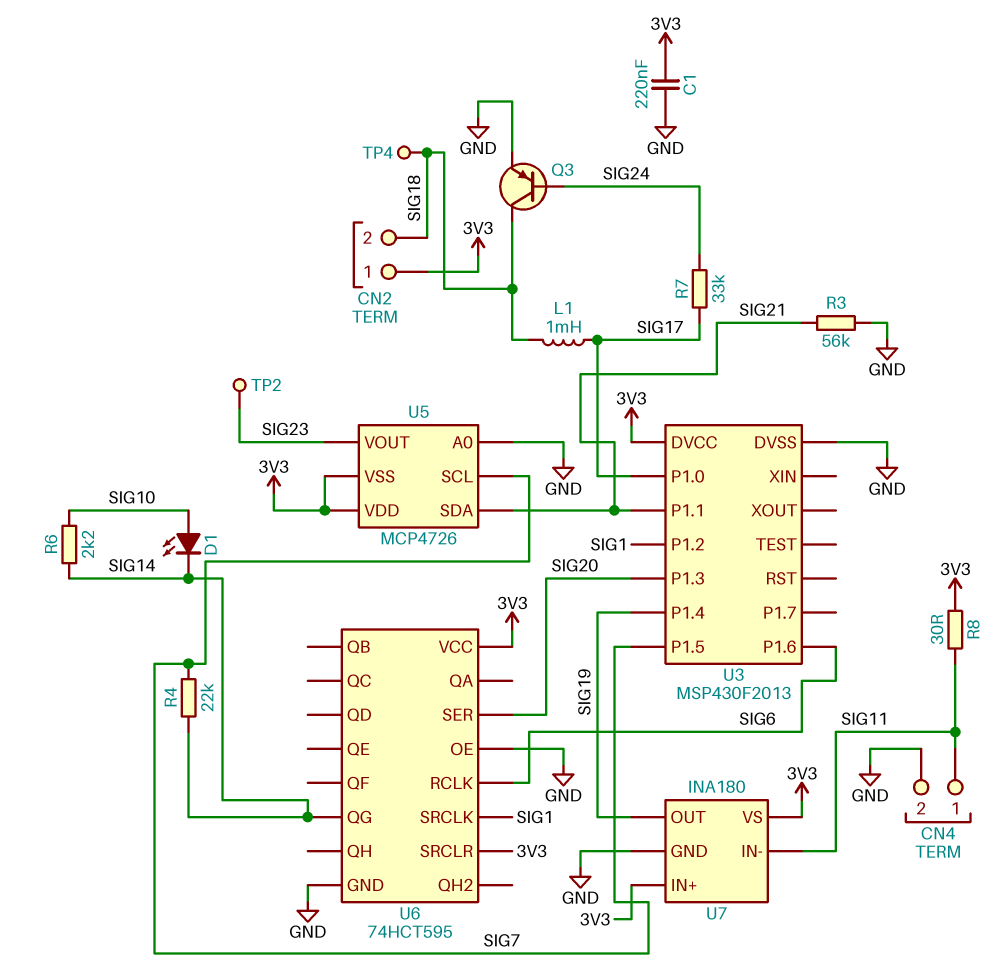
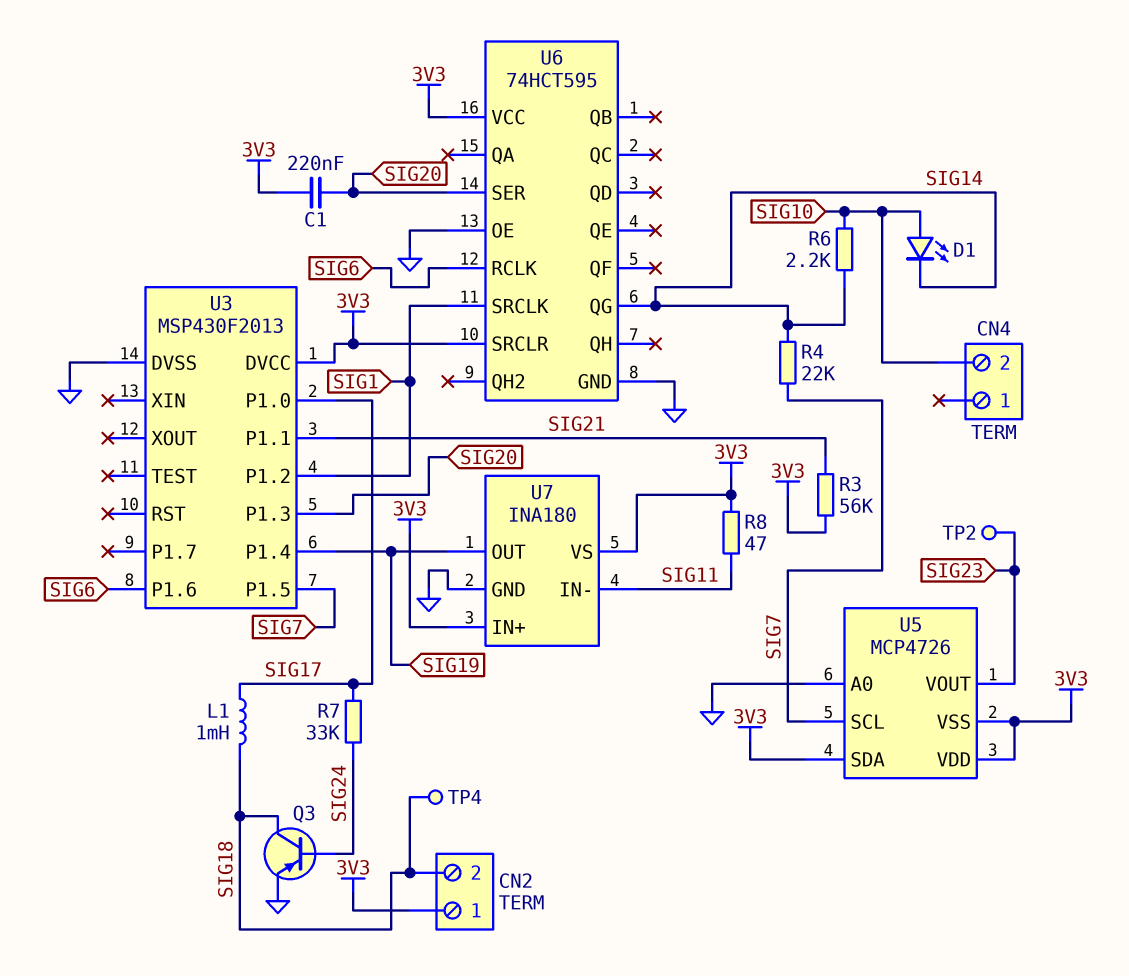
C1: 220nF (3V3, GND) -> 220nF (3V3, SIG20)
CN4 pin 1: SIG11 -> none
CN4 pin 2: GND -> SIG10
R3: 56k (GND, SIG21) -> 56k (3V3, SIG21)
R8: 30 (3V3, SIG11) -> 47 (3V3, SIG11)
U5 pin SDA: SIG21 -> 3V3

